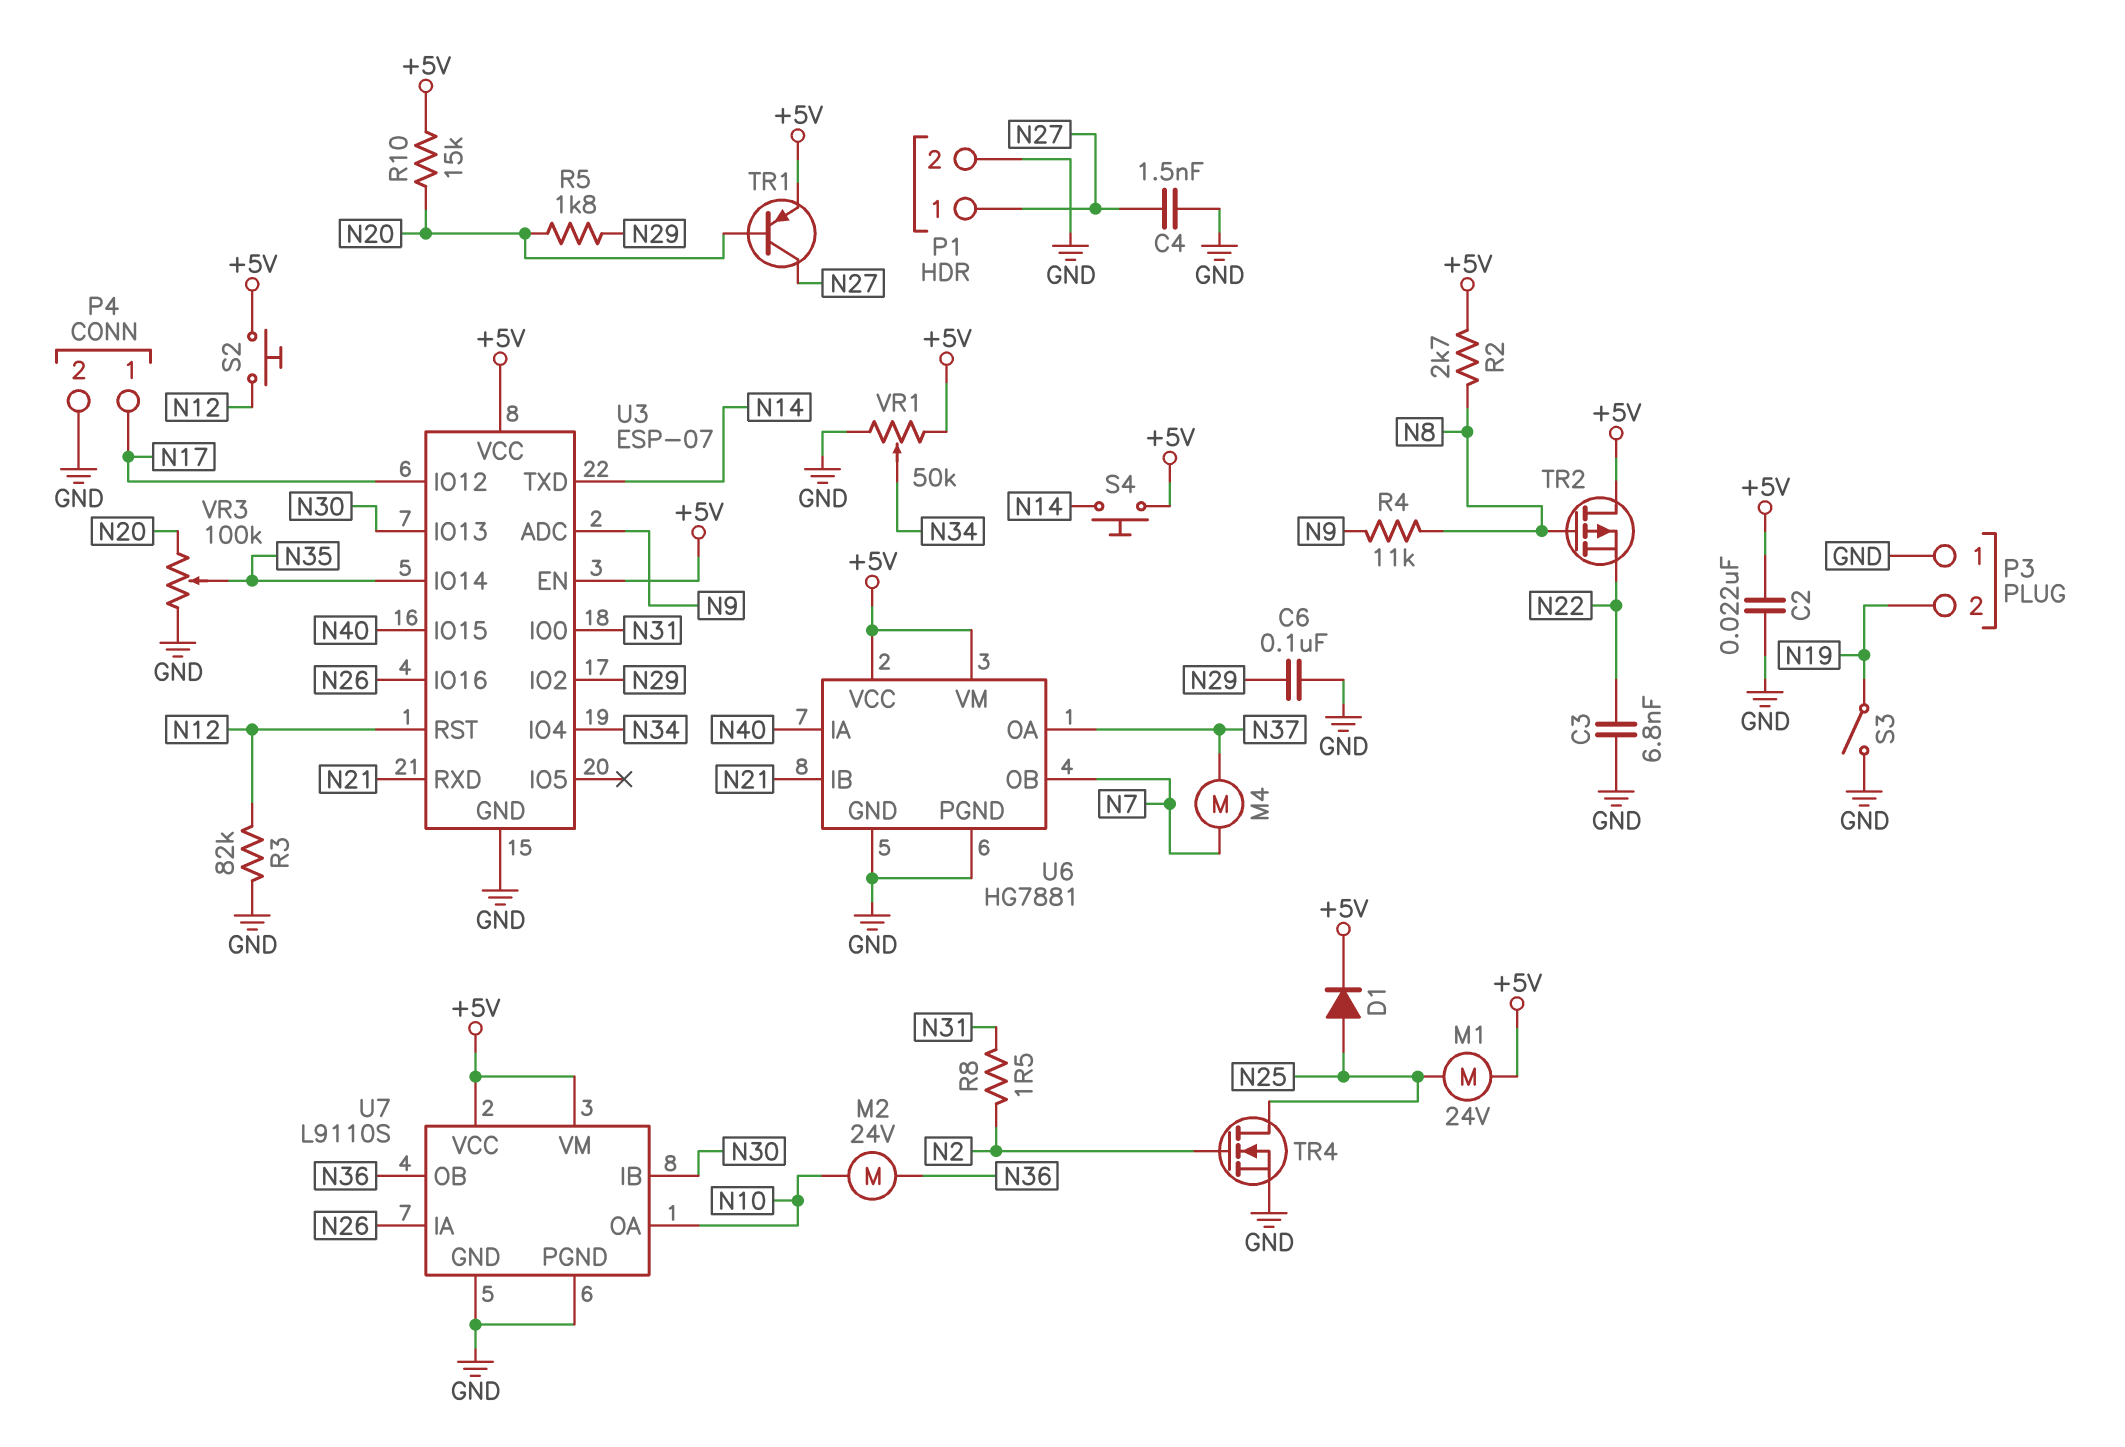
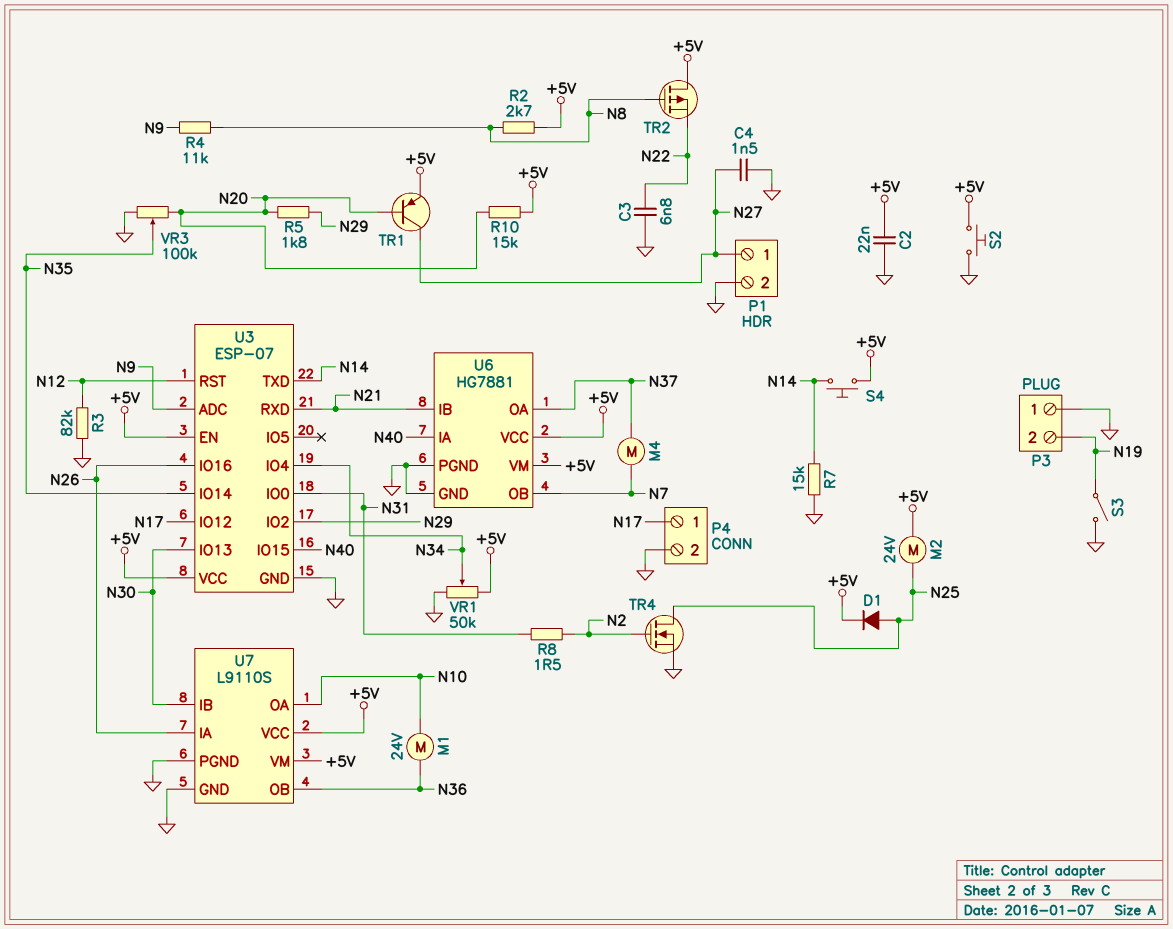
C6: 100nF (GND, N29) -> none
M1: motor 24V (+5V, N25) -> motor 24V (N10, N36)
M2: motor 24V (N10, N36) -> motor 24V (+5V, N25)
R7: none -> 15k (GND, N14)
S2: button (+5V, N12) -> button (+5V, GND)

